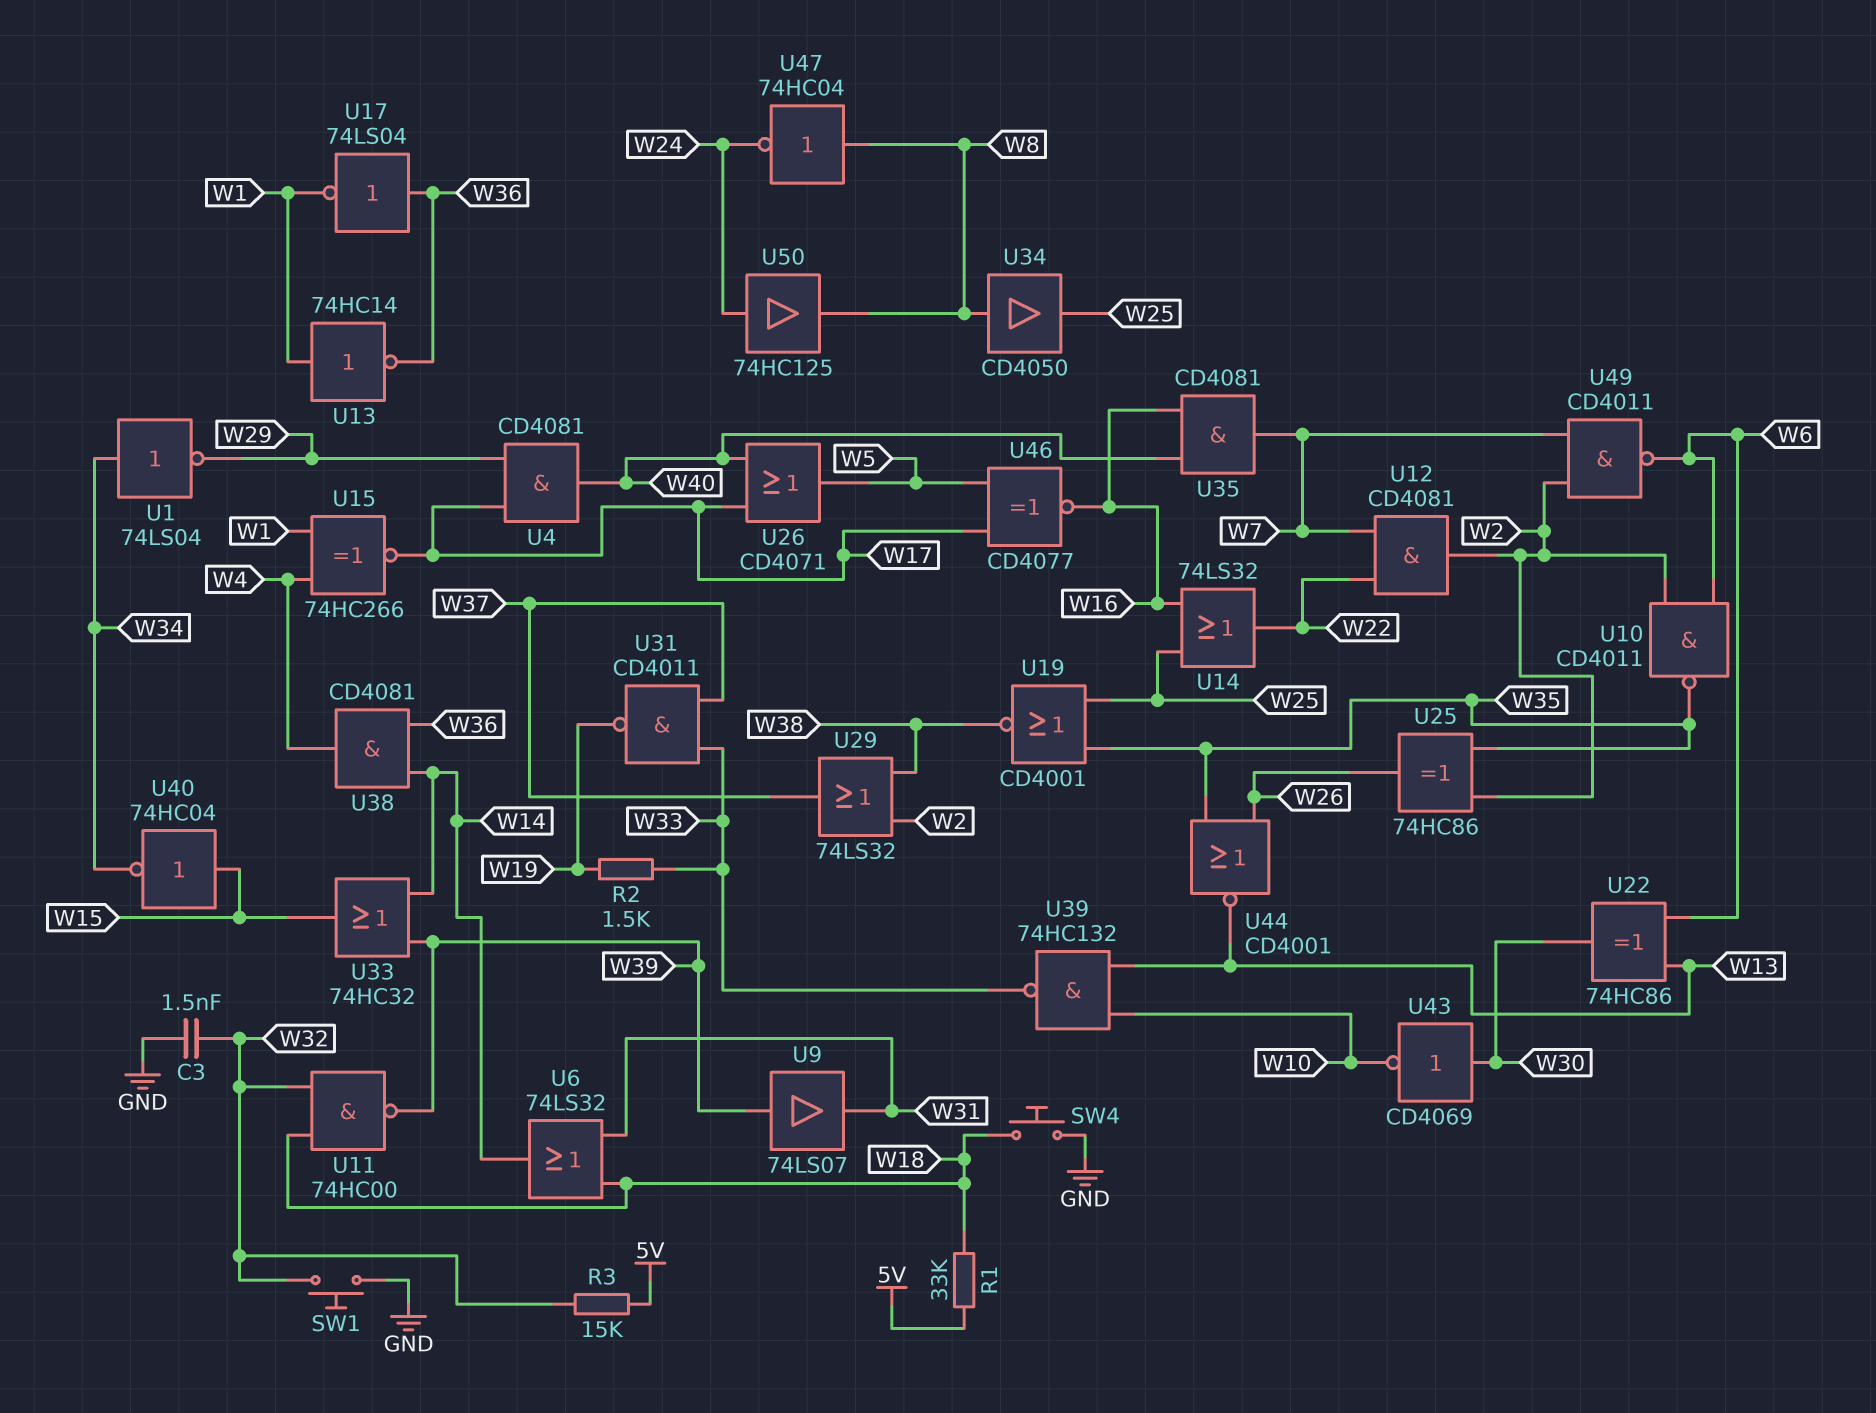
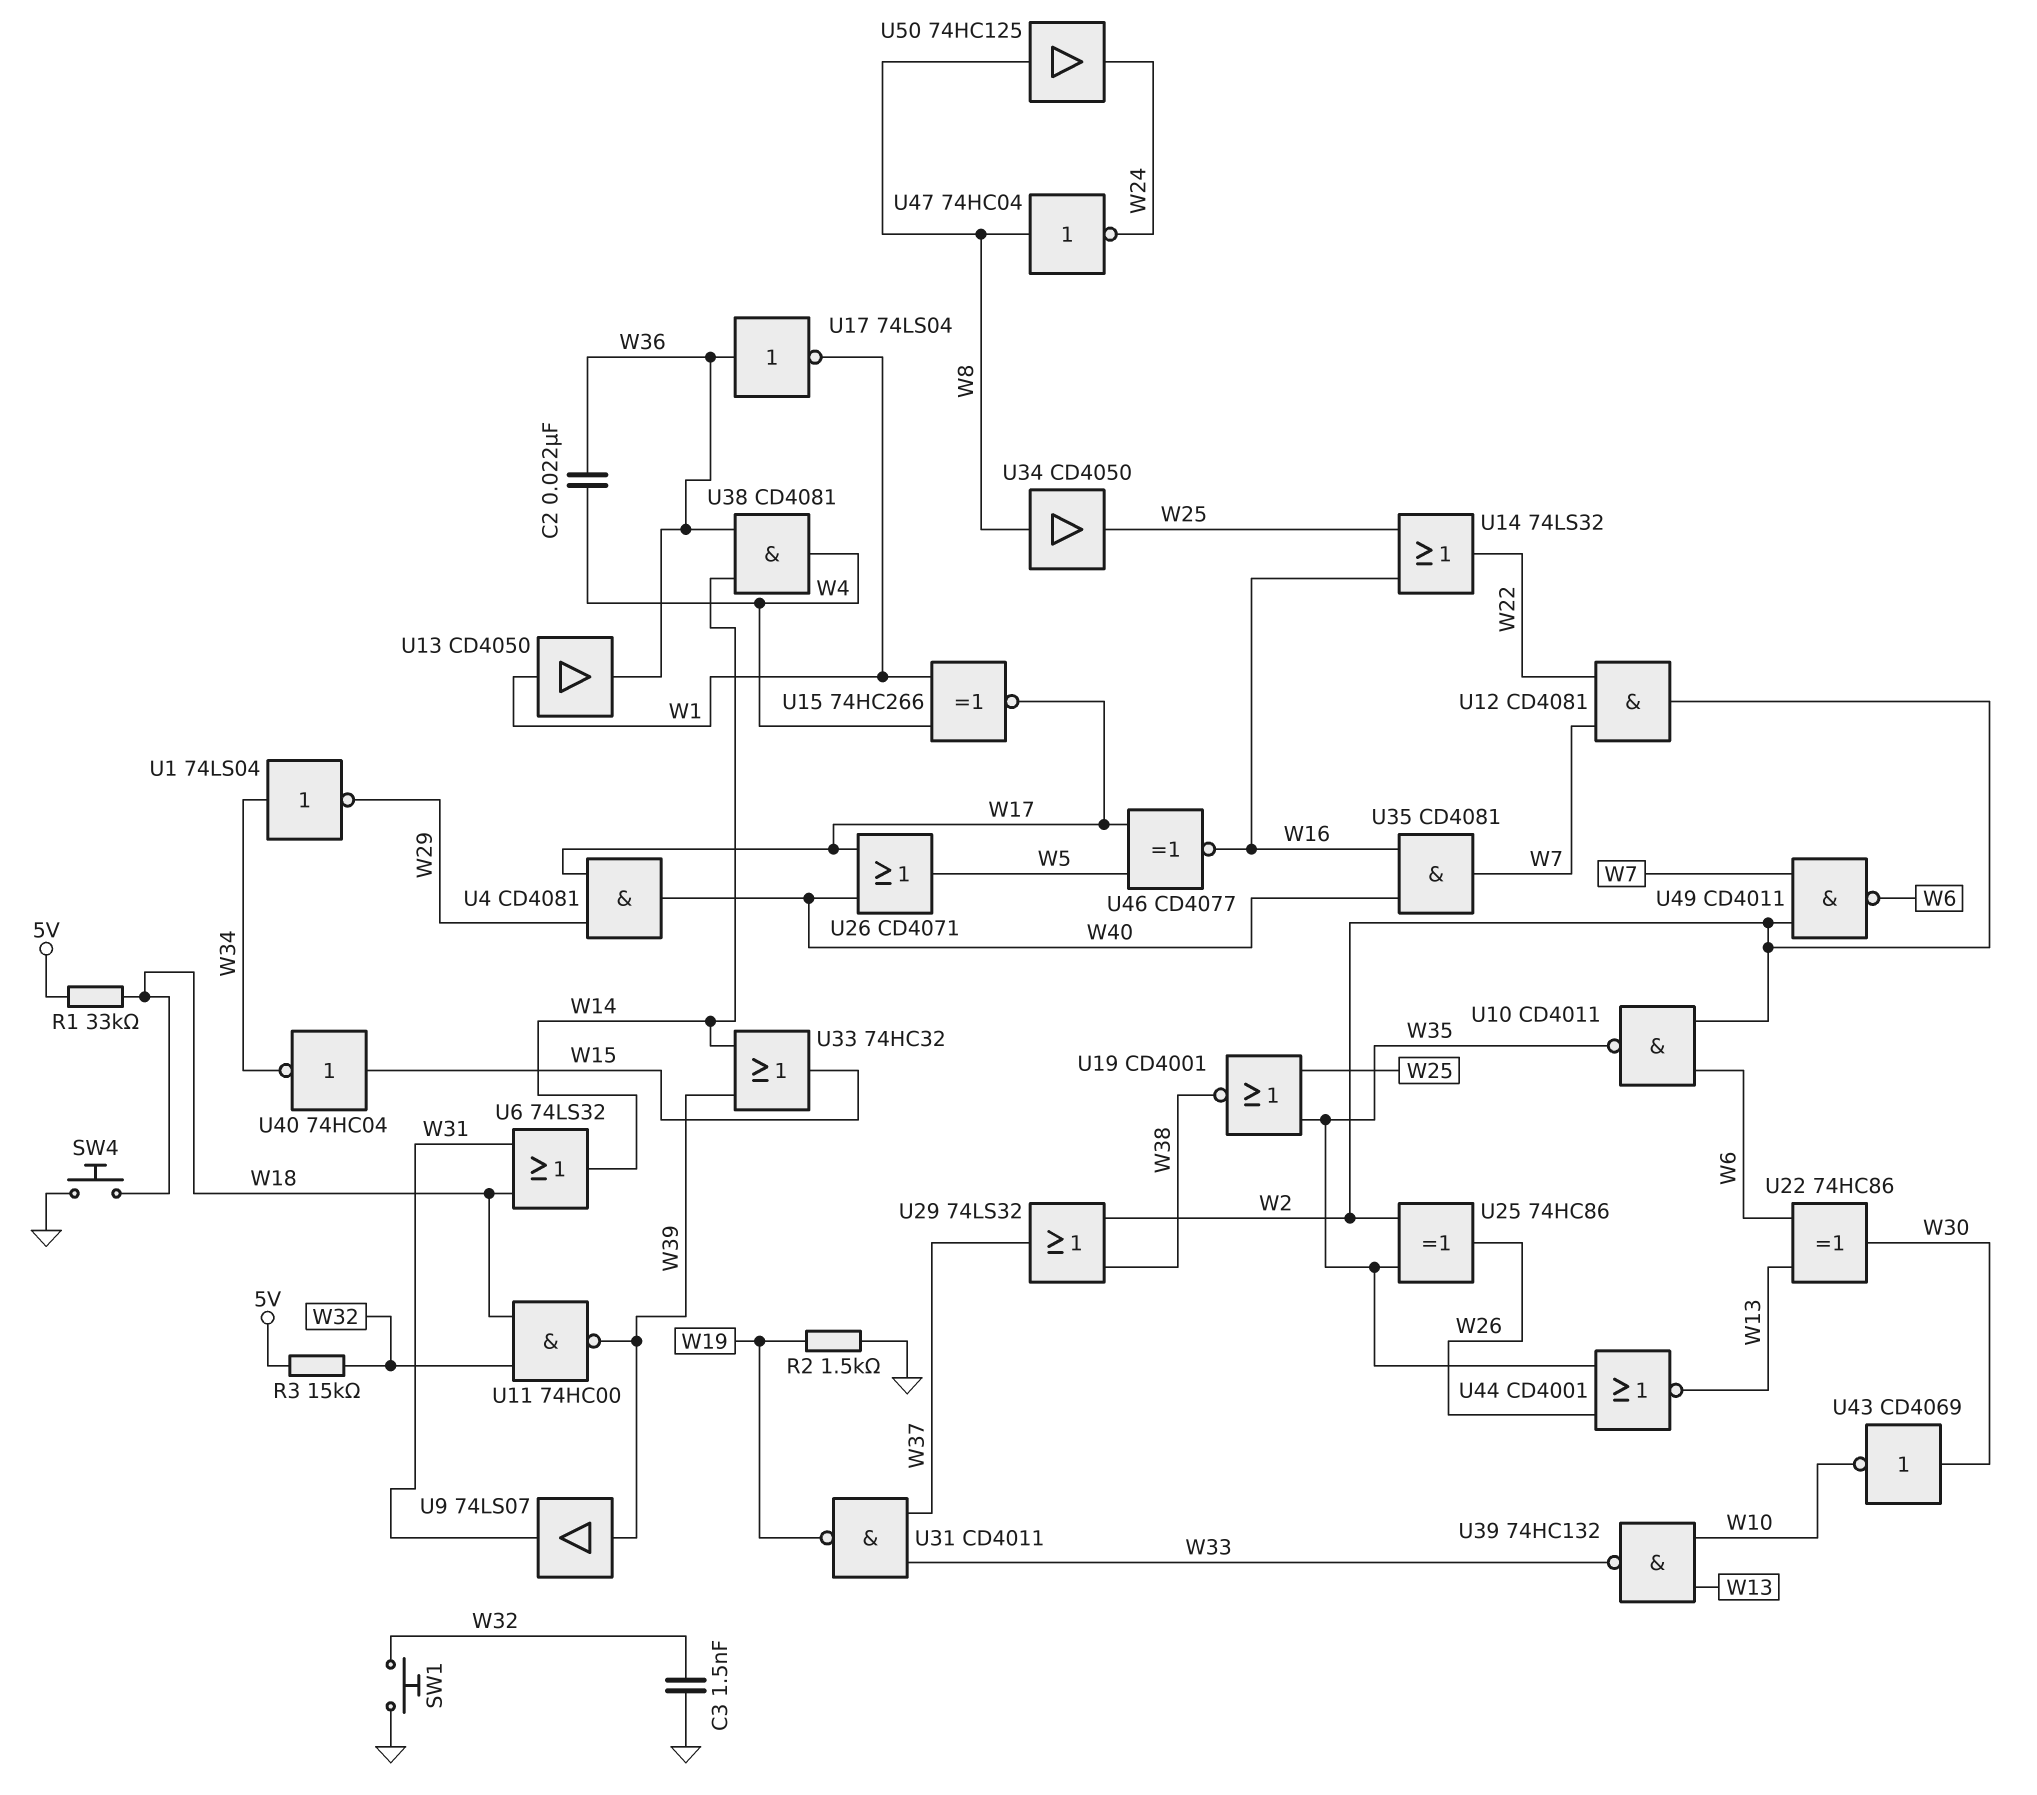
C2: none -> 22nF (W4, W36)
R2: 1.5k (W19, W33) -> 1.5k (GND, W19)
U13: NOT 74HC14 (in W1, out W36) -> buffer CD4050 (in W1, out W36)
U50: buffer 74HC125 (in W24, out W8) -> buffer 74HC125 (in W8, out W24)

